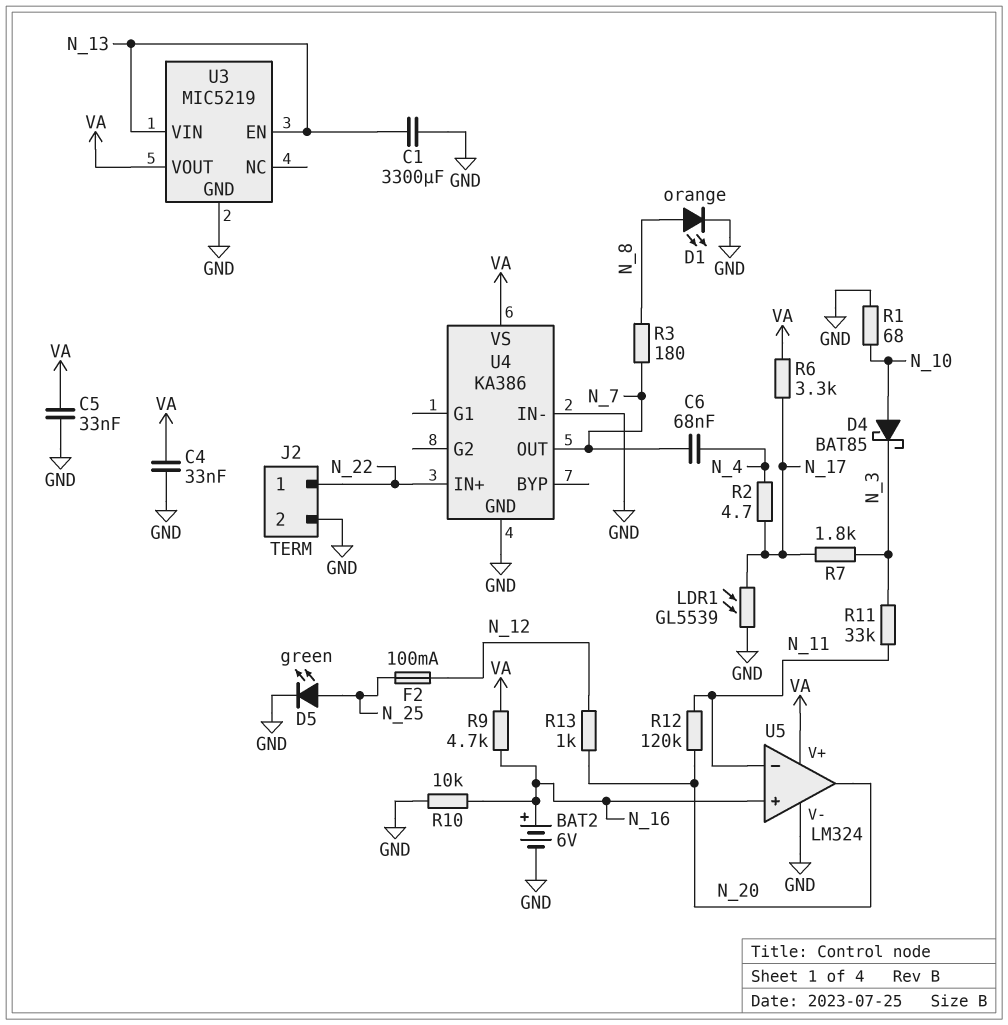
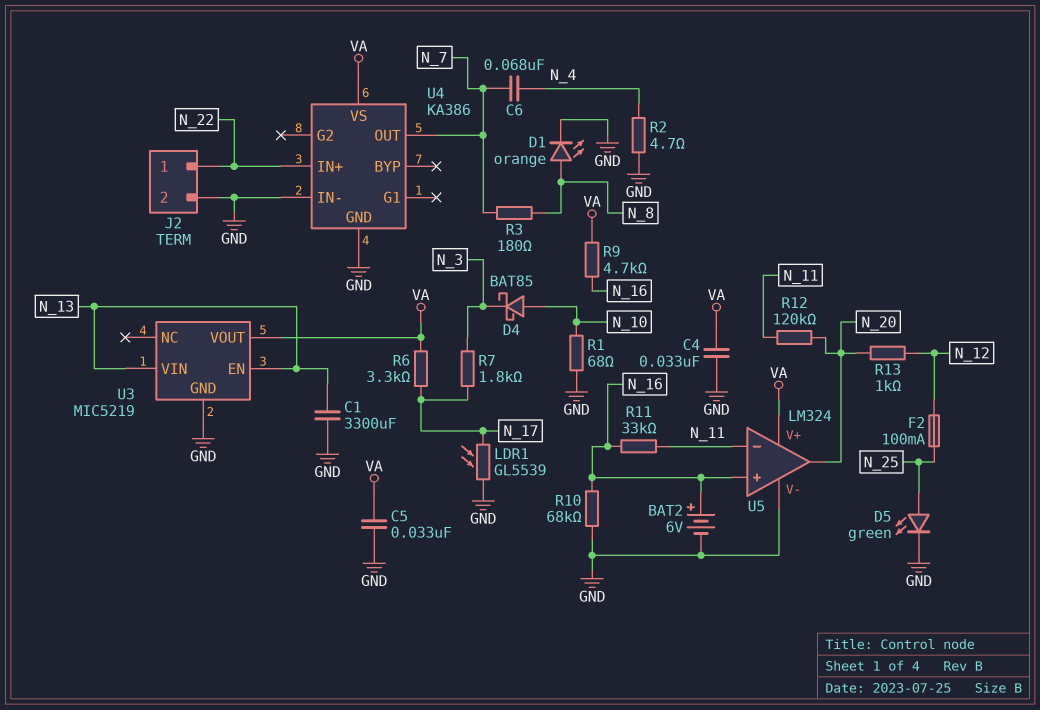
R2: 4.7 (N_4, N_17) -> 4.7 (GND, N_4)
R10: 10k (GND, N_16) -> 68k (GND, N_16)
R11: 33k (N_3, N_11) -> 33k (N_11, N_16)

